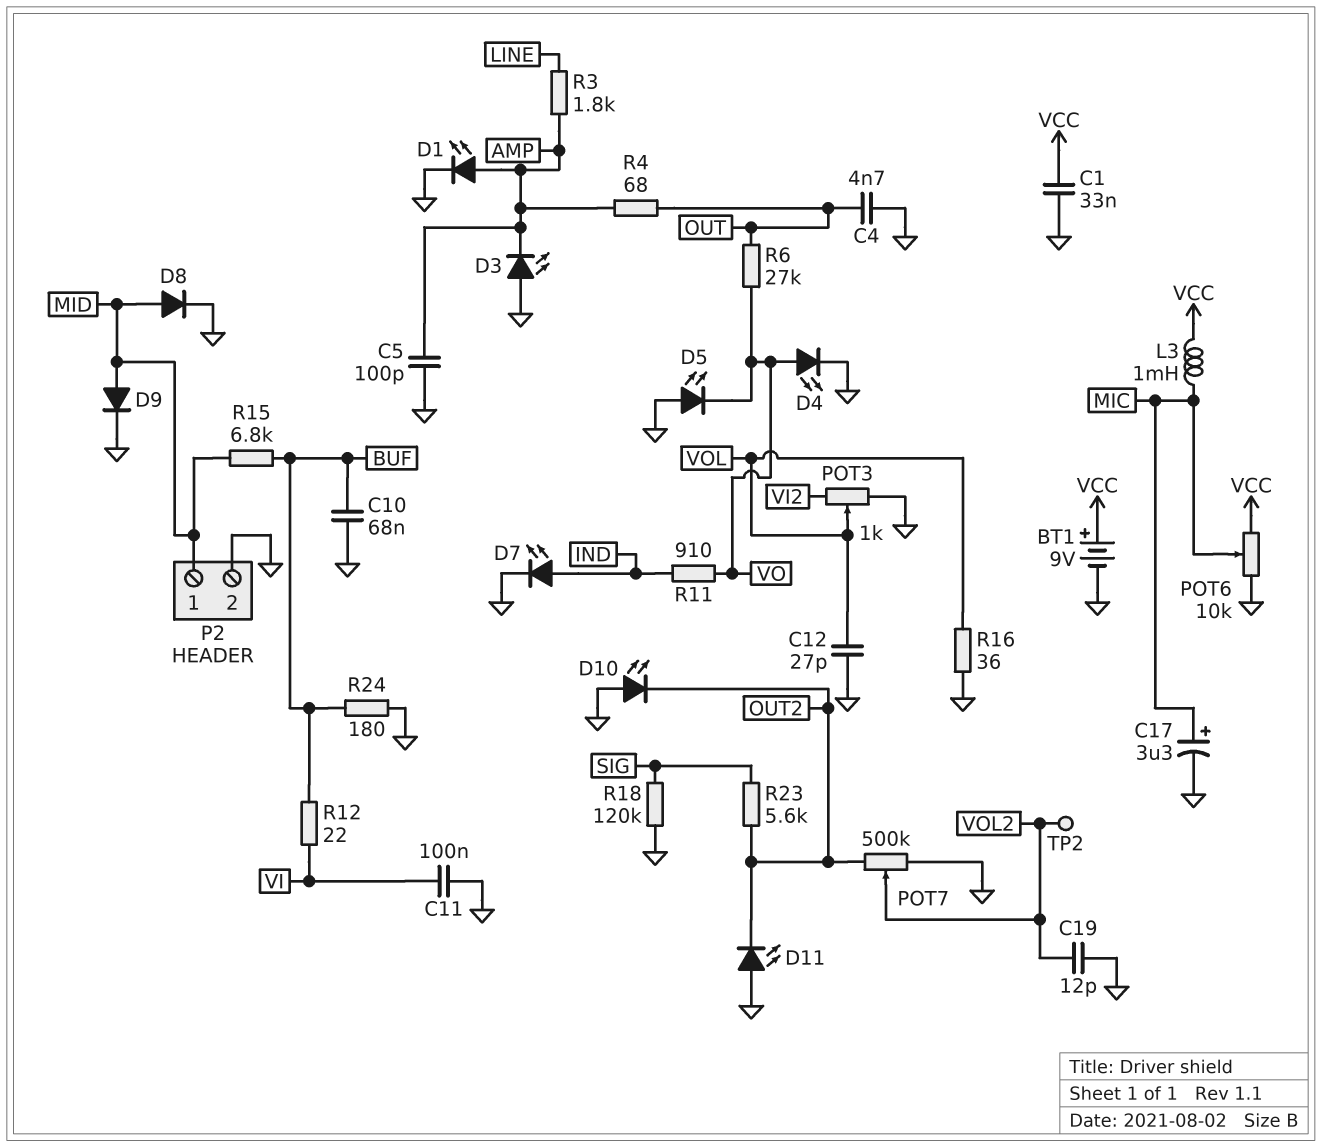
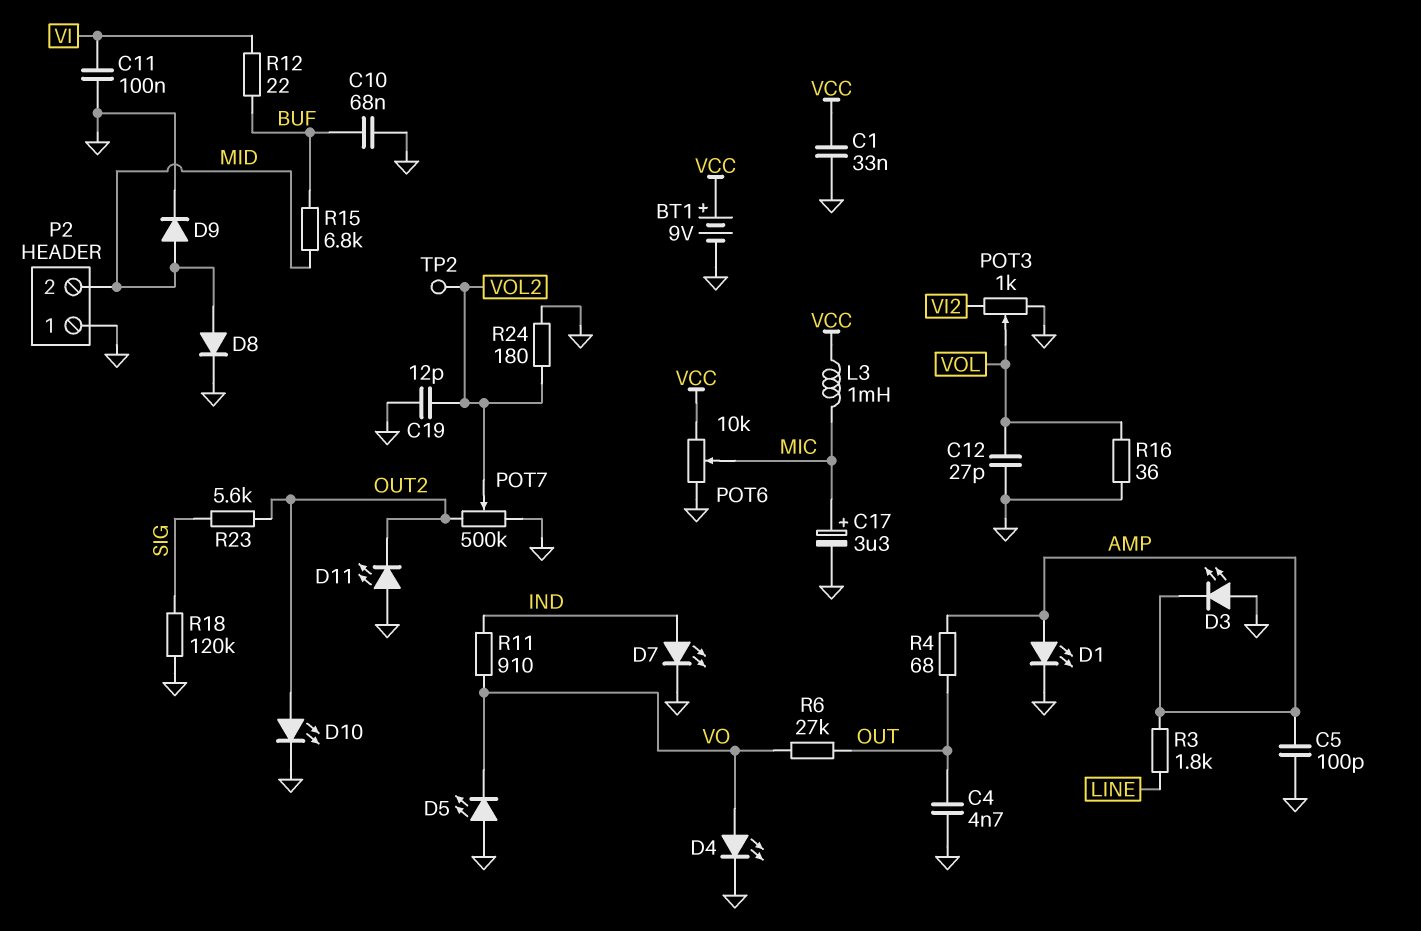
D10: LED (A GND, K OUT2) -> LED (A OUT2, K GND)
P2 pin 1: MID -> GND
P2 pin 2: GND -> MID
R24: 180 (BUF, GND) -> 180 (GND, VOL2)

